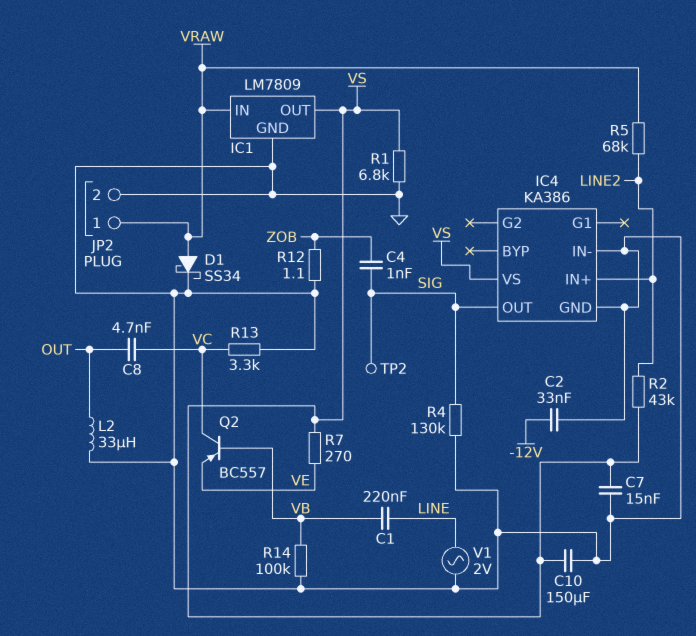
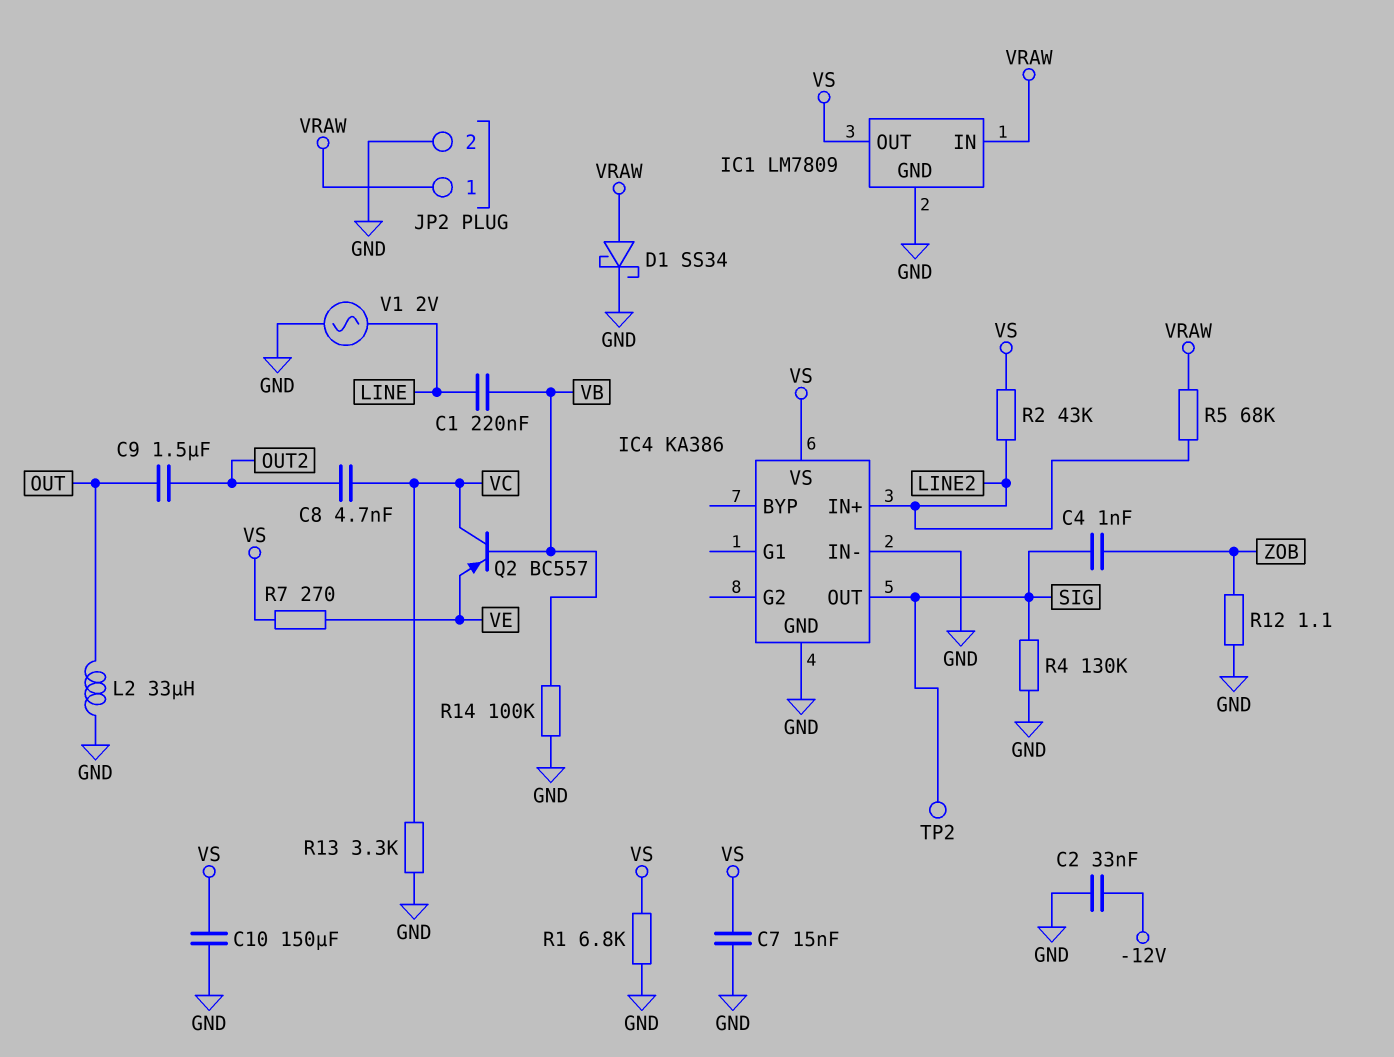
C8: 4.7nF (OUT, VC) -> 4.7nF (OUT2, VC)
C9: none -> 1.5uF (OUT, OUT2)

